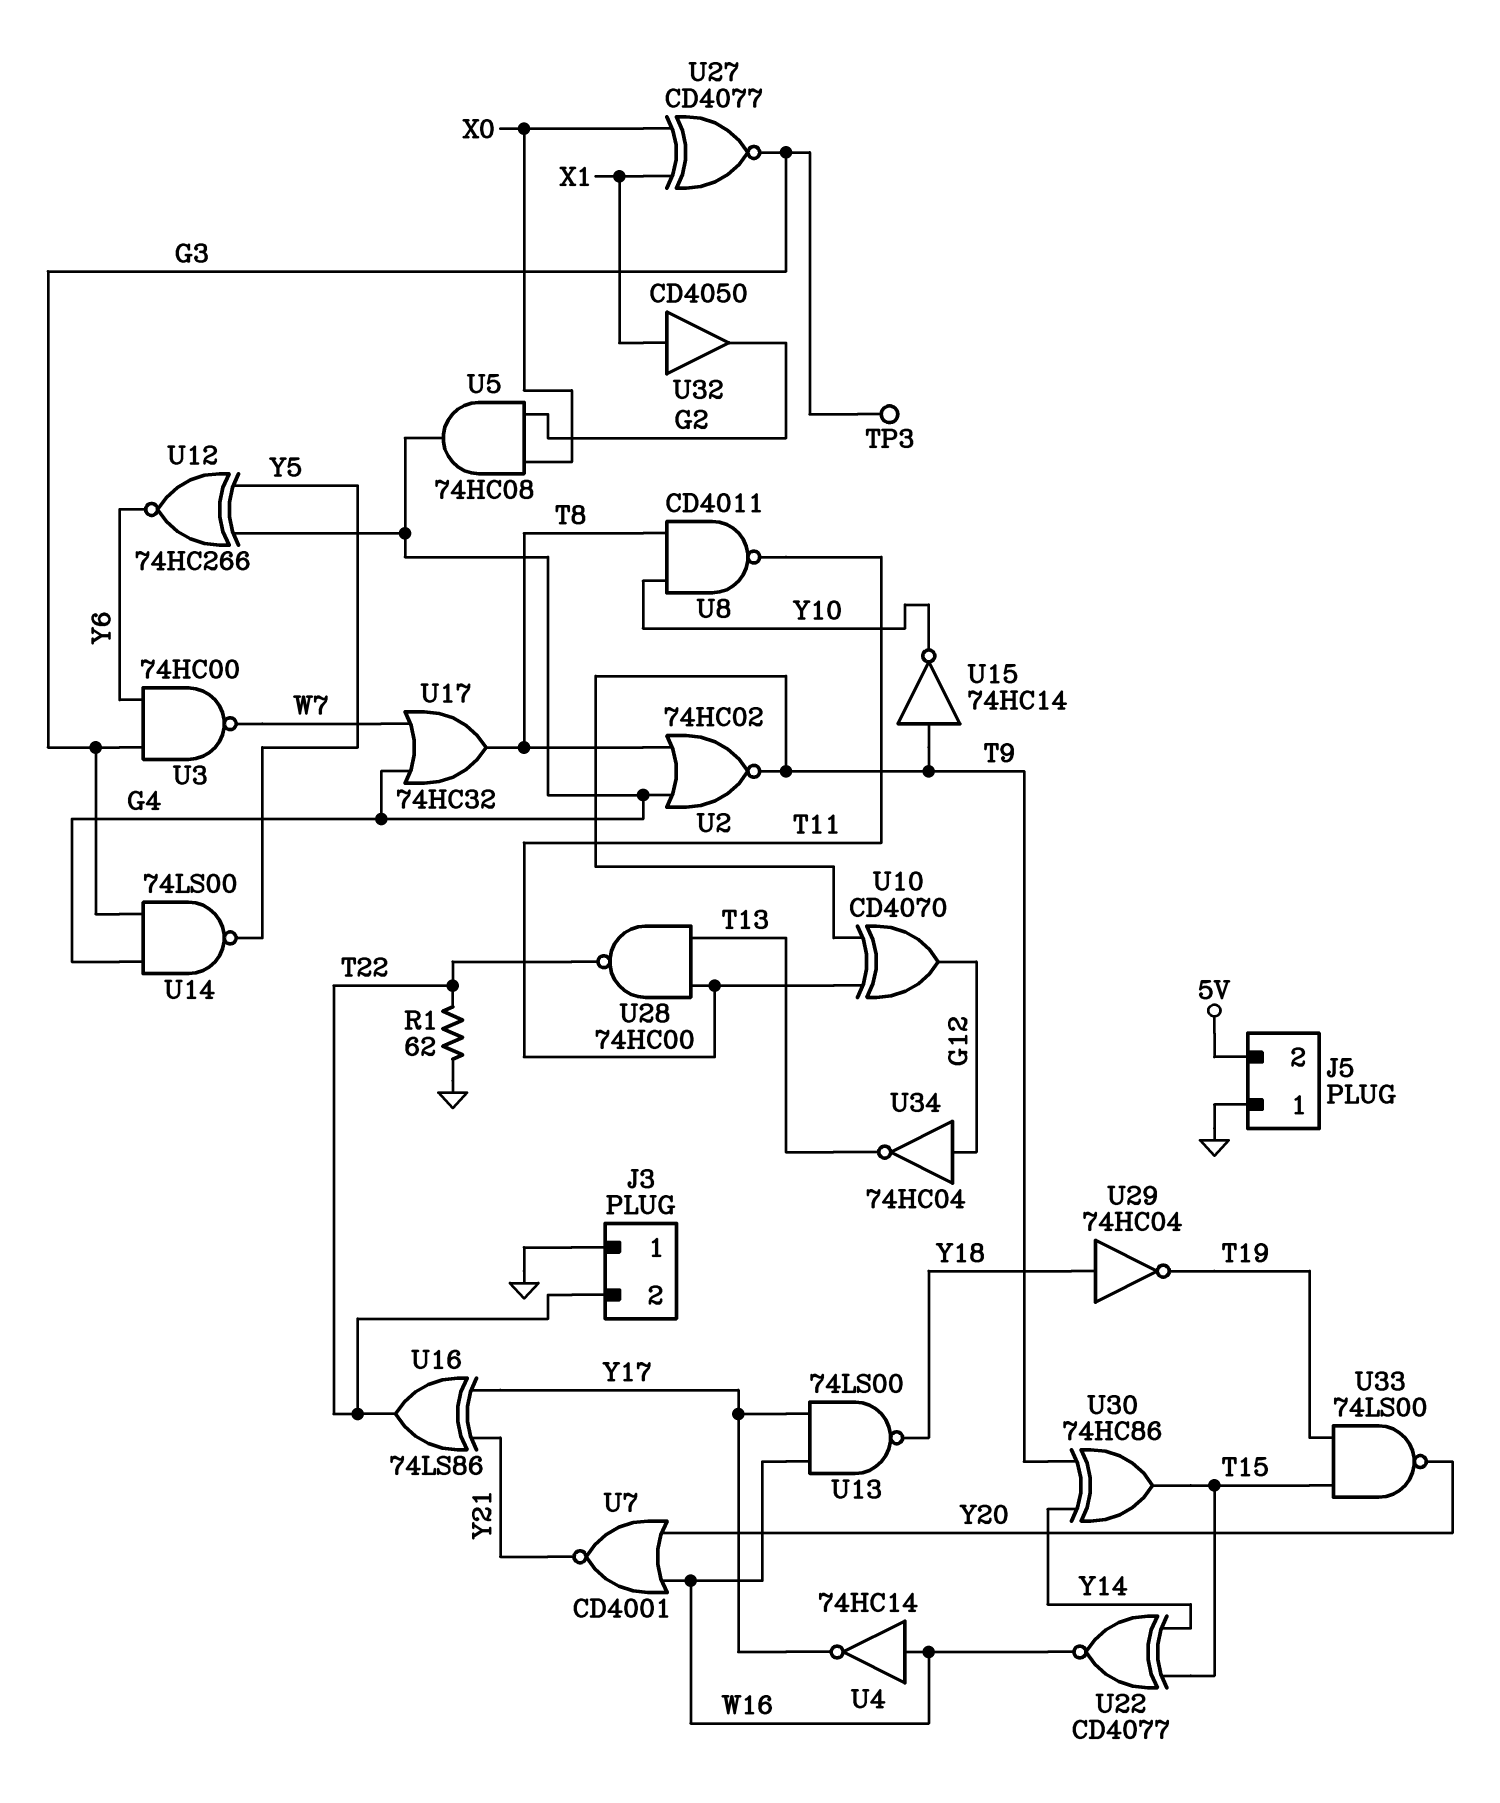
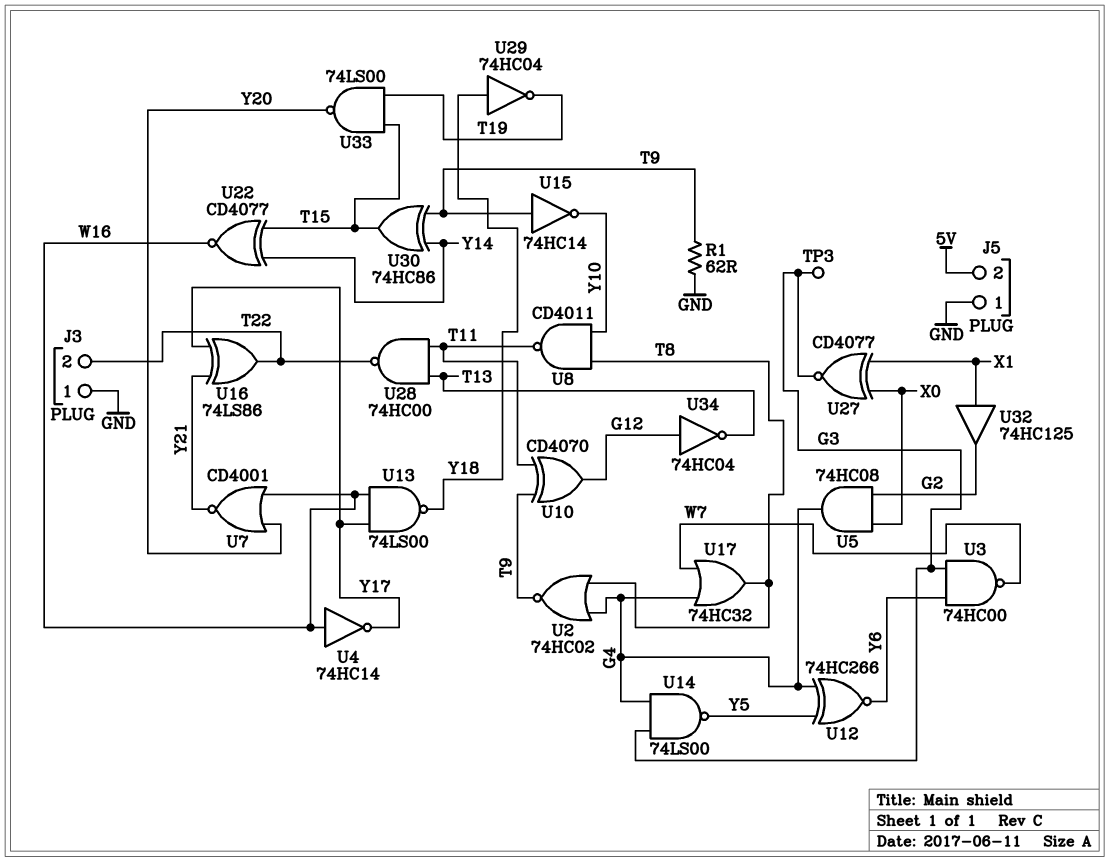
R1: 62 (GND, T22) -> 62 (GND, T9)
U32: buffer CD4050 (in X1, out G2) -> buffer 74HC125 (in X1, out G2)

